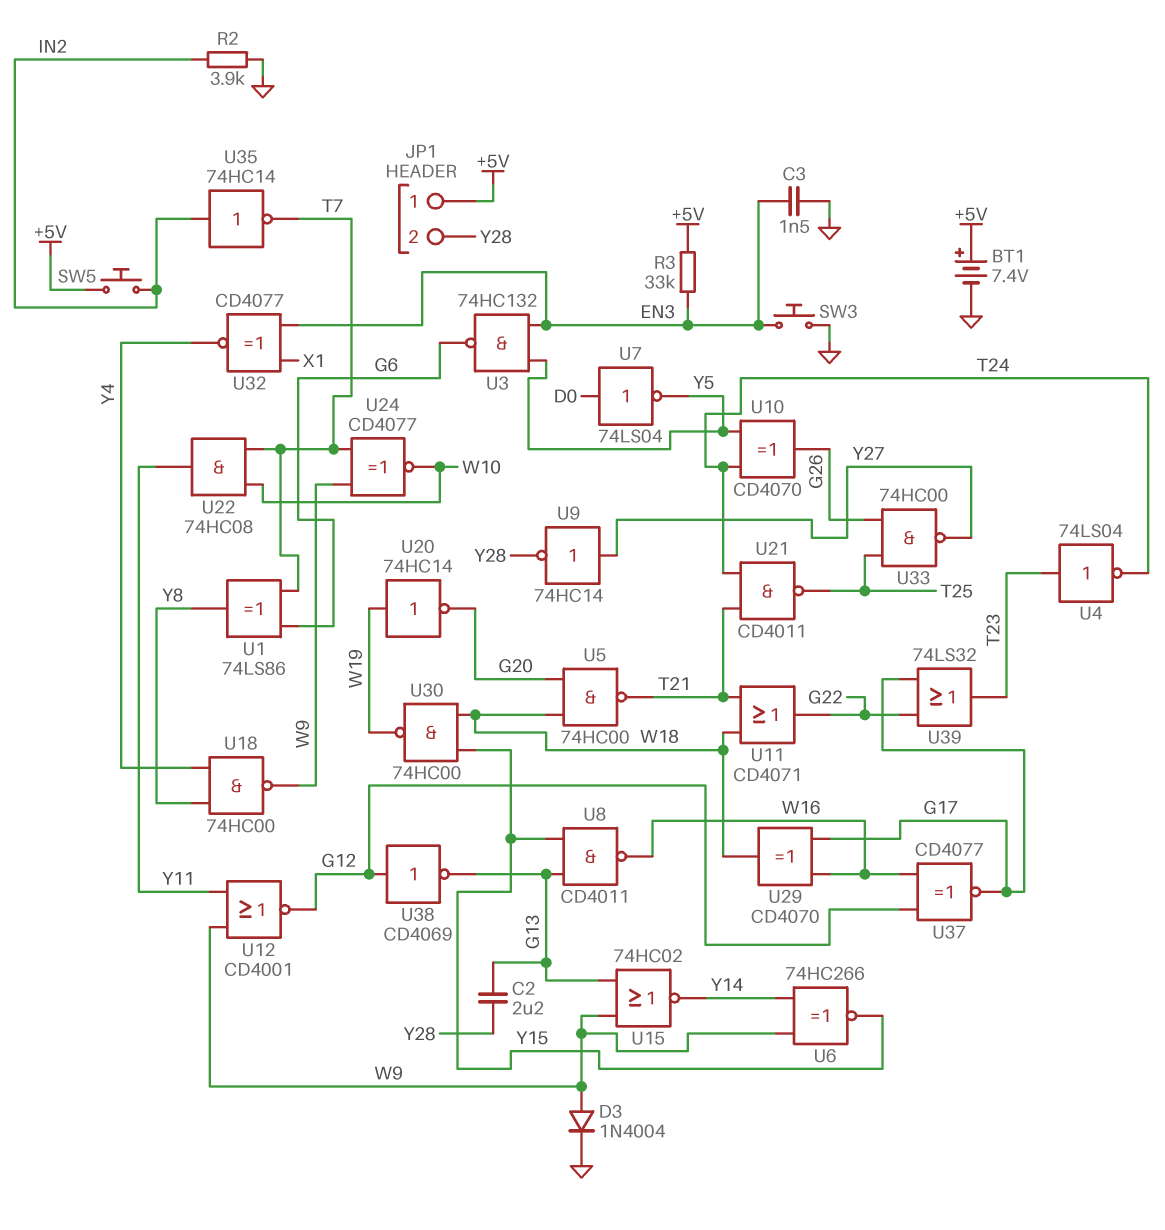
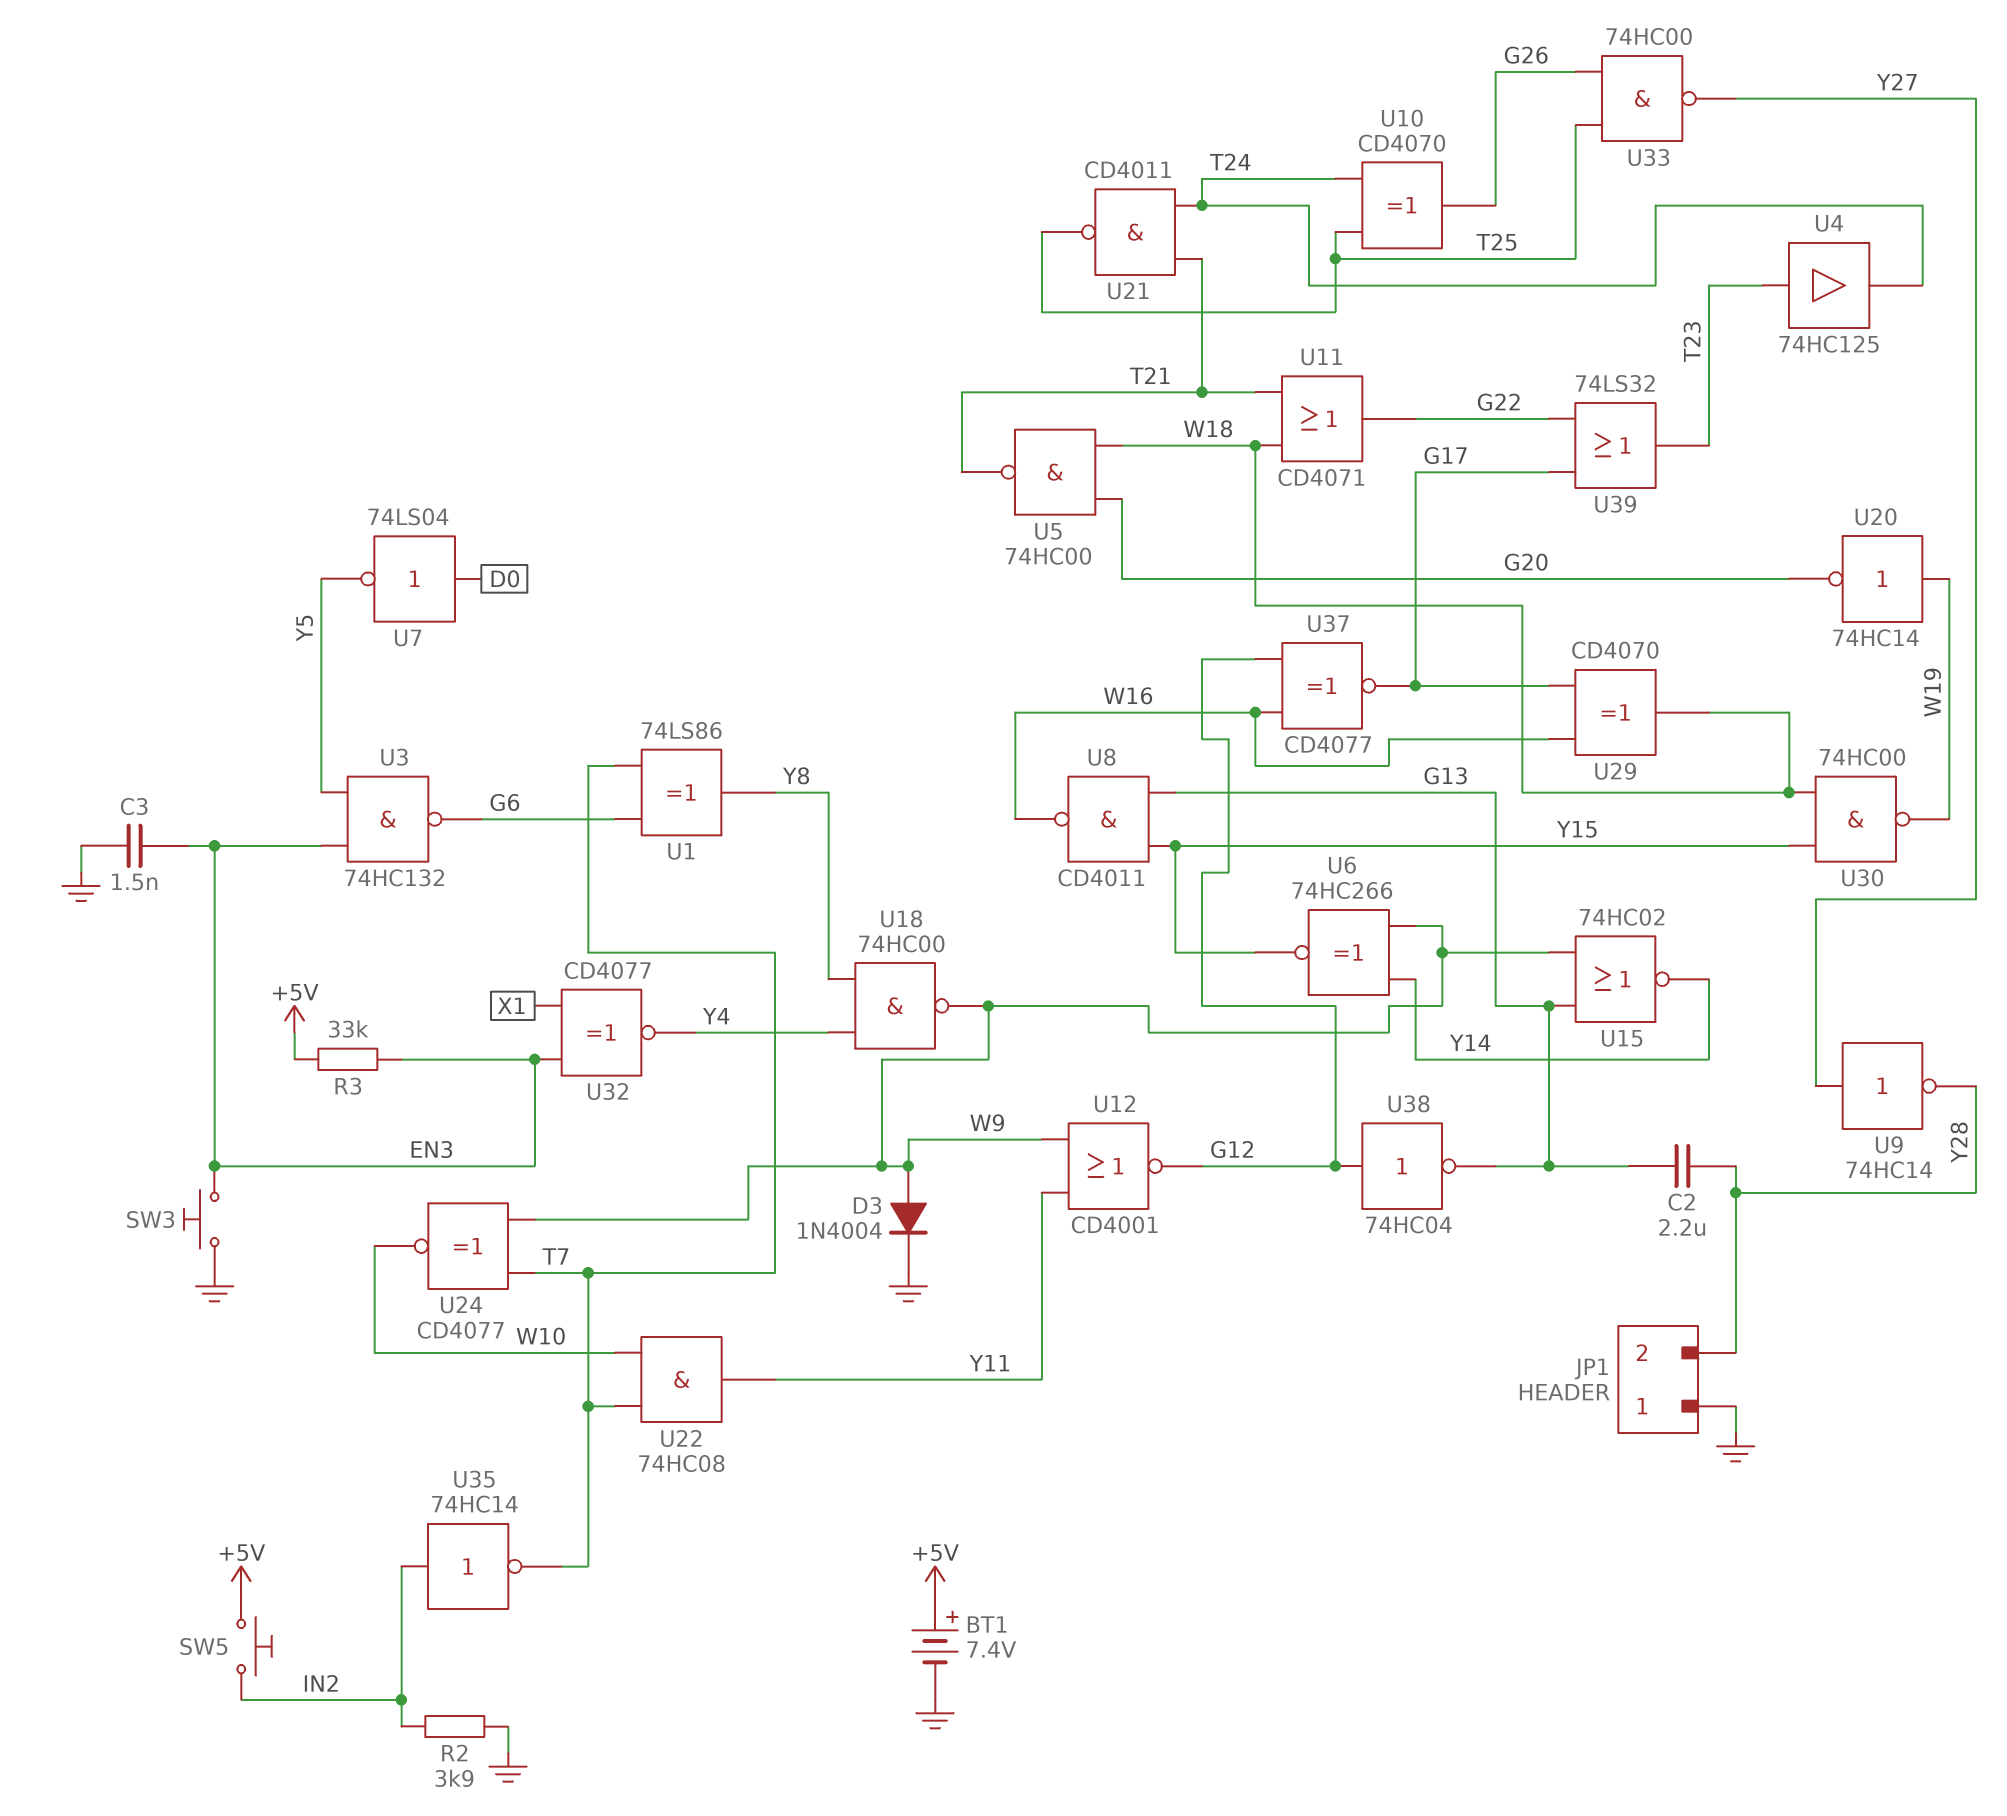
JP1 pin 1: +5V -> GND
U4: NOT 74LS04 (in T23, out T24) -> buffer 74HC125 (in T23, out T24)
U10: XOR CD4070 (in T24, in Y5, out G26) -> XOR CD4070 (in T24, in T25, out G26)
U38: NOT CD4069 (in G12, out G13) -> NOT 74HC04 (in G12, out G13)

